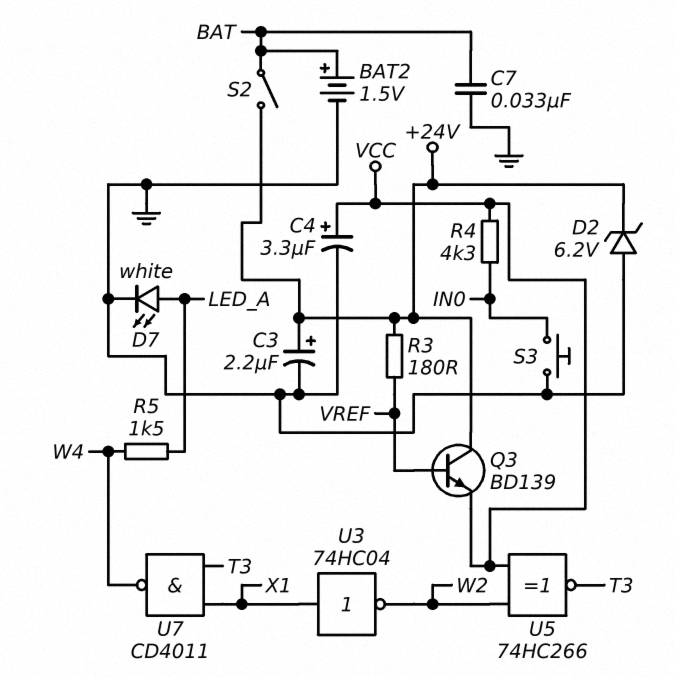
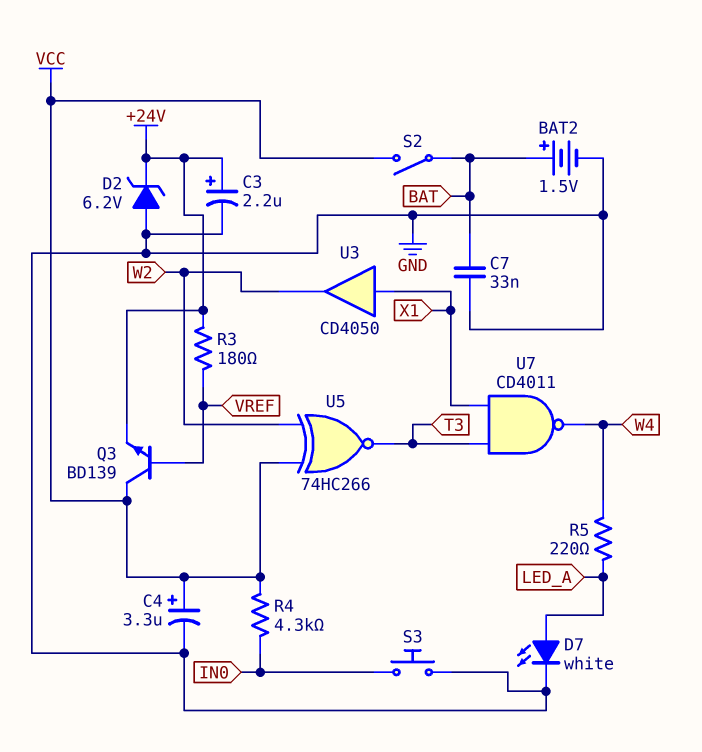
Q3: NPN BD139 (B VREF, C +24V, E VCC) -> NPN BD139 (B VREF, C VCC, E +24V)
R5: 1.5k (LED_A, W4) -> 220 (LED_A, W4)
S2: switch (+24V, BAT) -> switch (BAT, VCC)
U3: NOT 74HC04 (in X1, out W2) -> buffer CD4050 (in X1, out W2)

